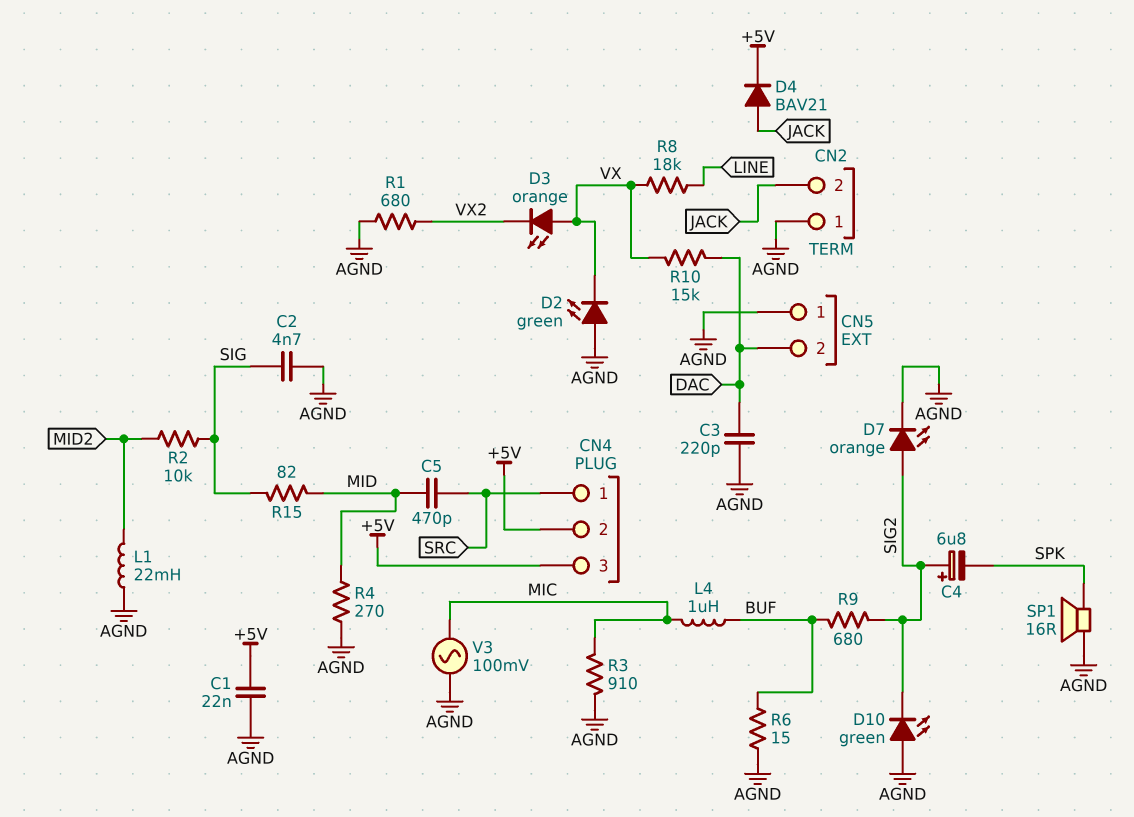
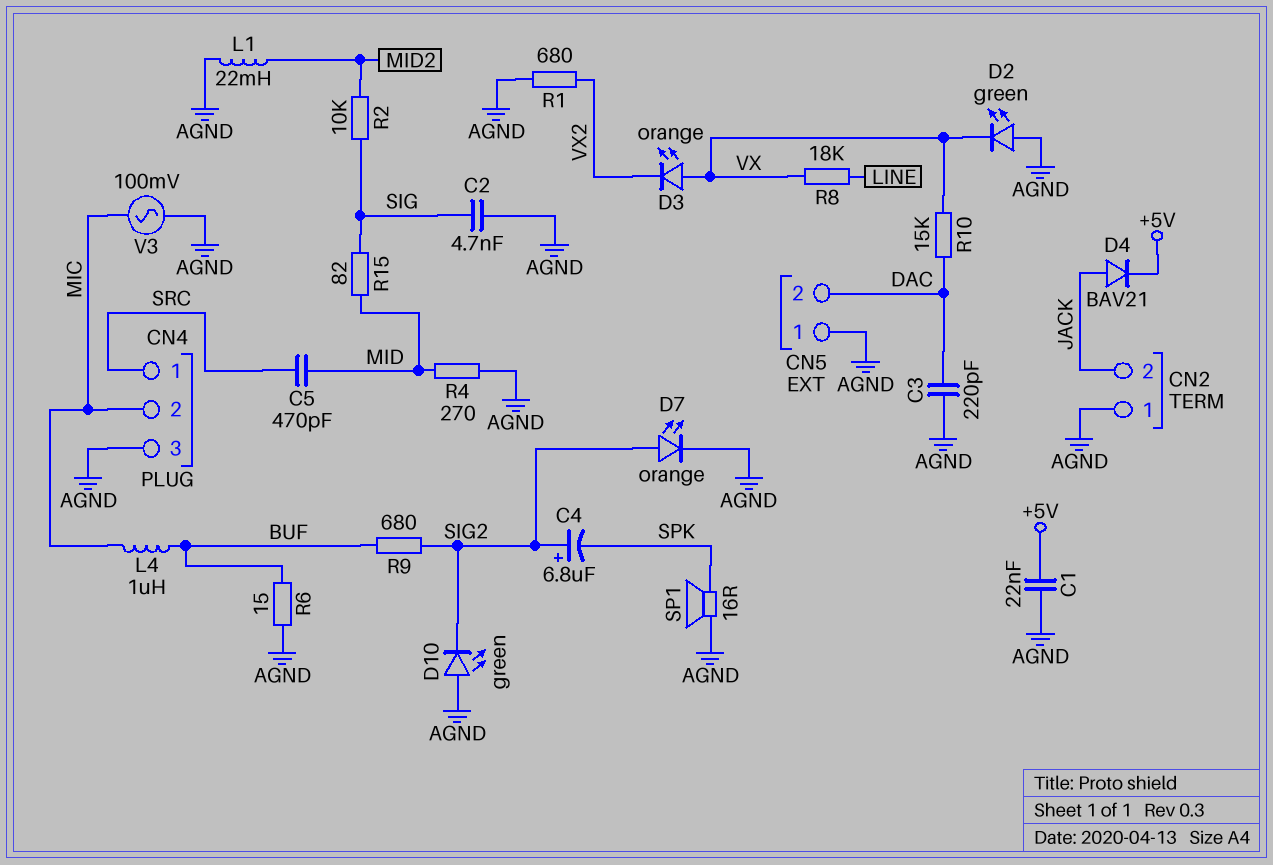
CN4 pin 2: +5V -> MIC
CN4 pin 3: +5V -> AGND
R3: 910 (AGND, MIC) -> none

